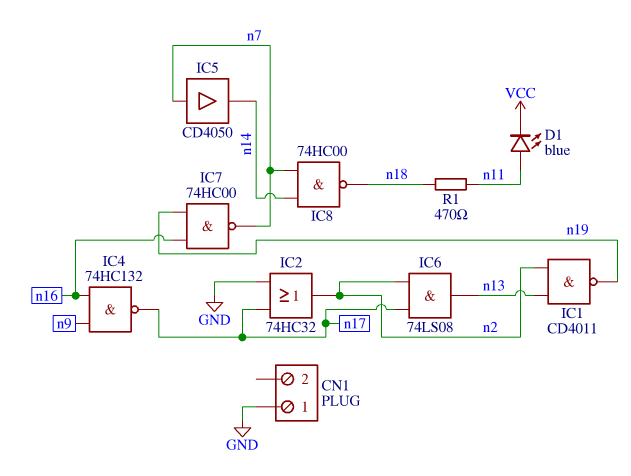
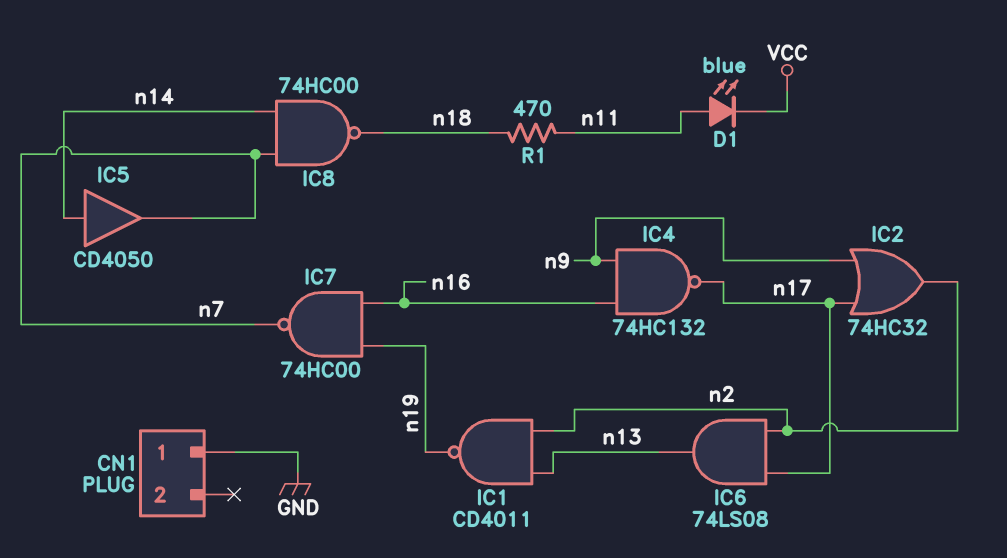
IC2: OR 74HC32 (in GND, in n17, out n2) -> OR 74HC32 (in n9, in n17, out n2)
IC5: buffer CD4050 (in n7, out n14) -> buffer CD4050 (in n14, out n7)

